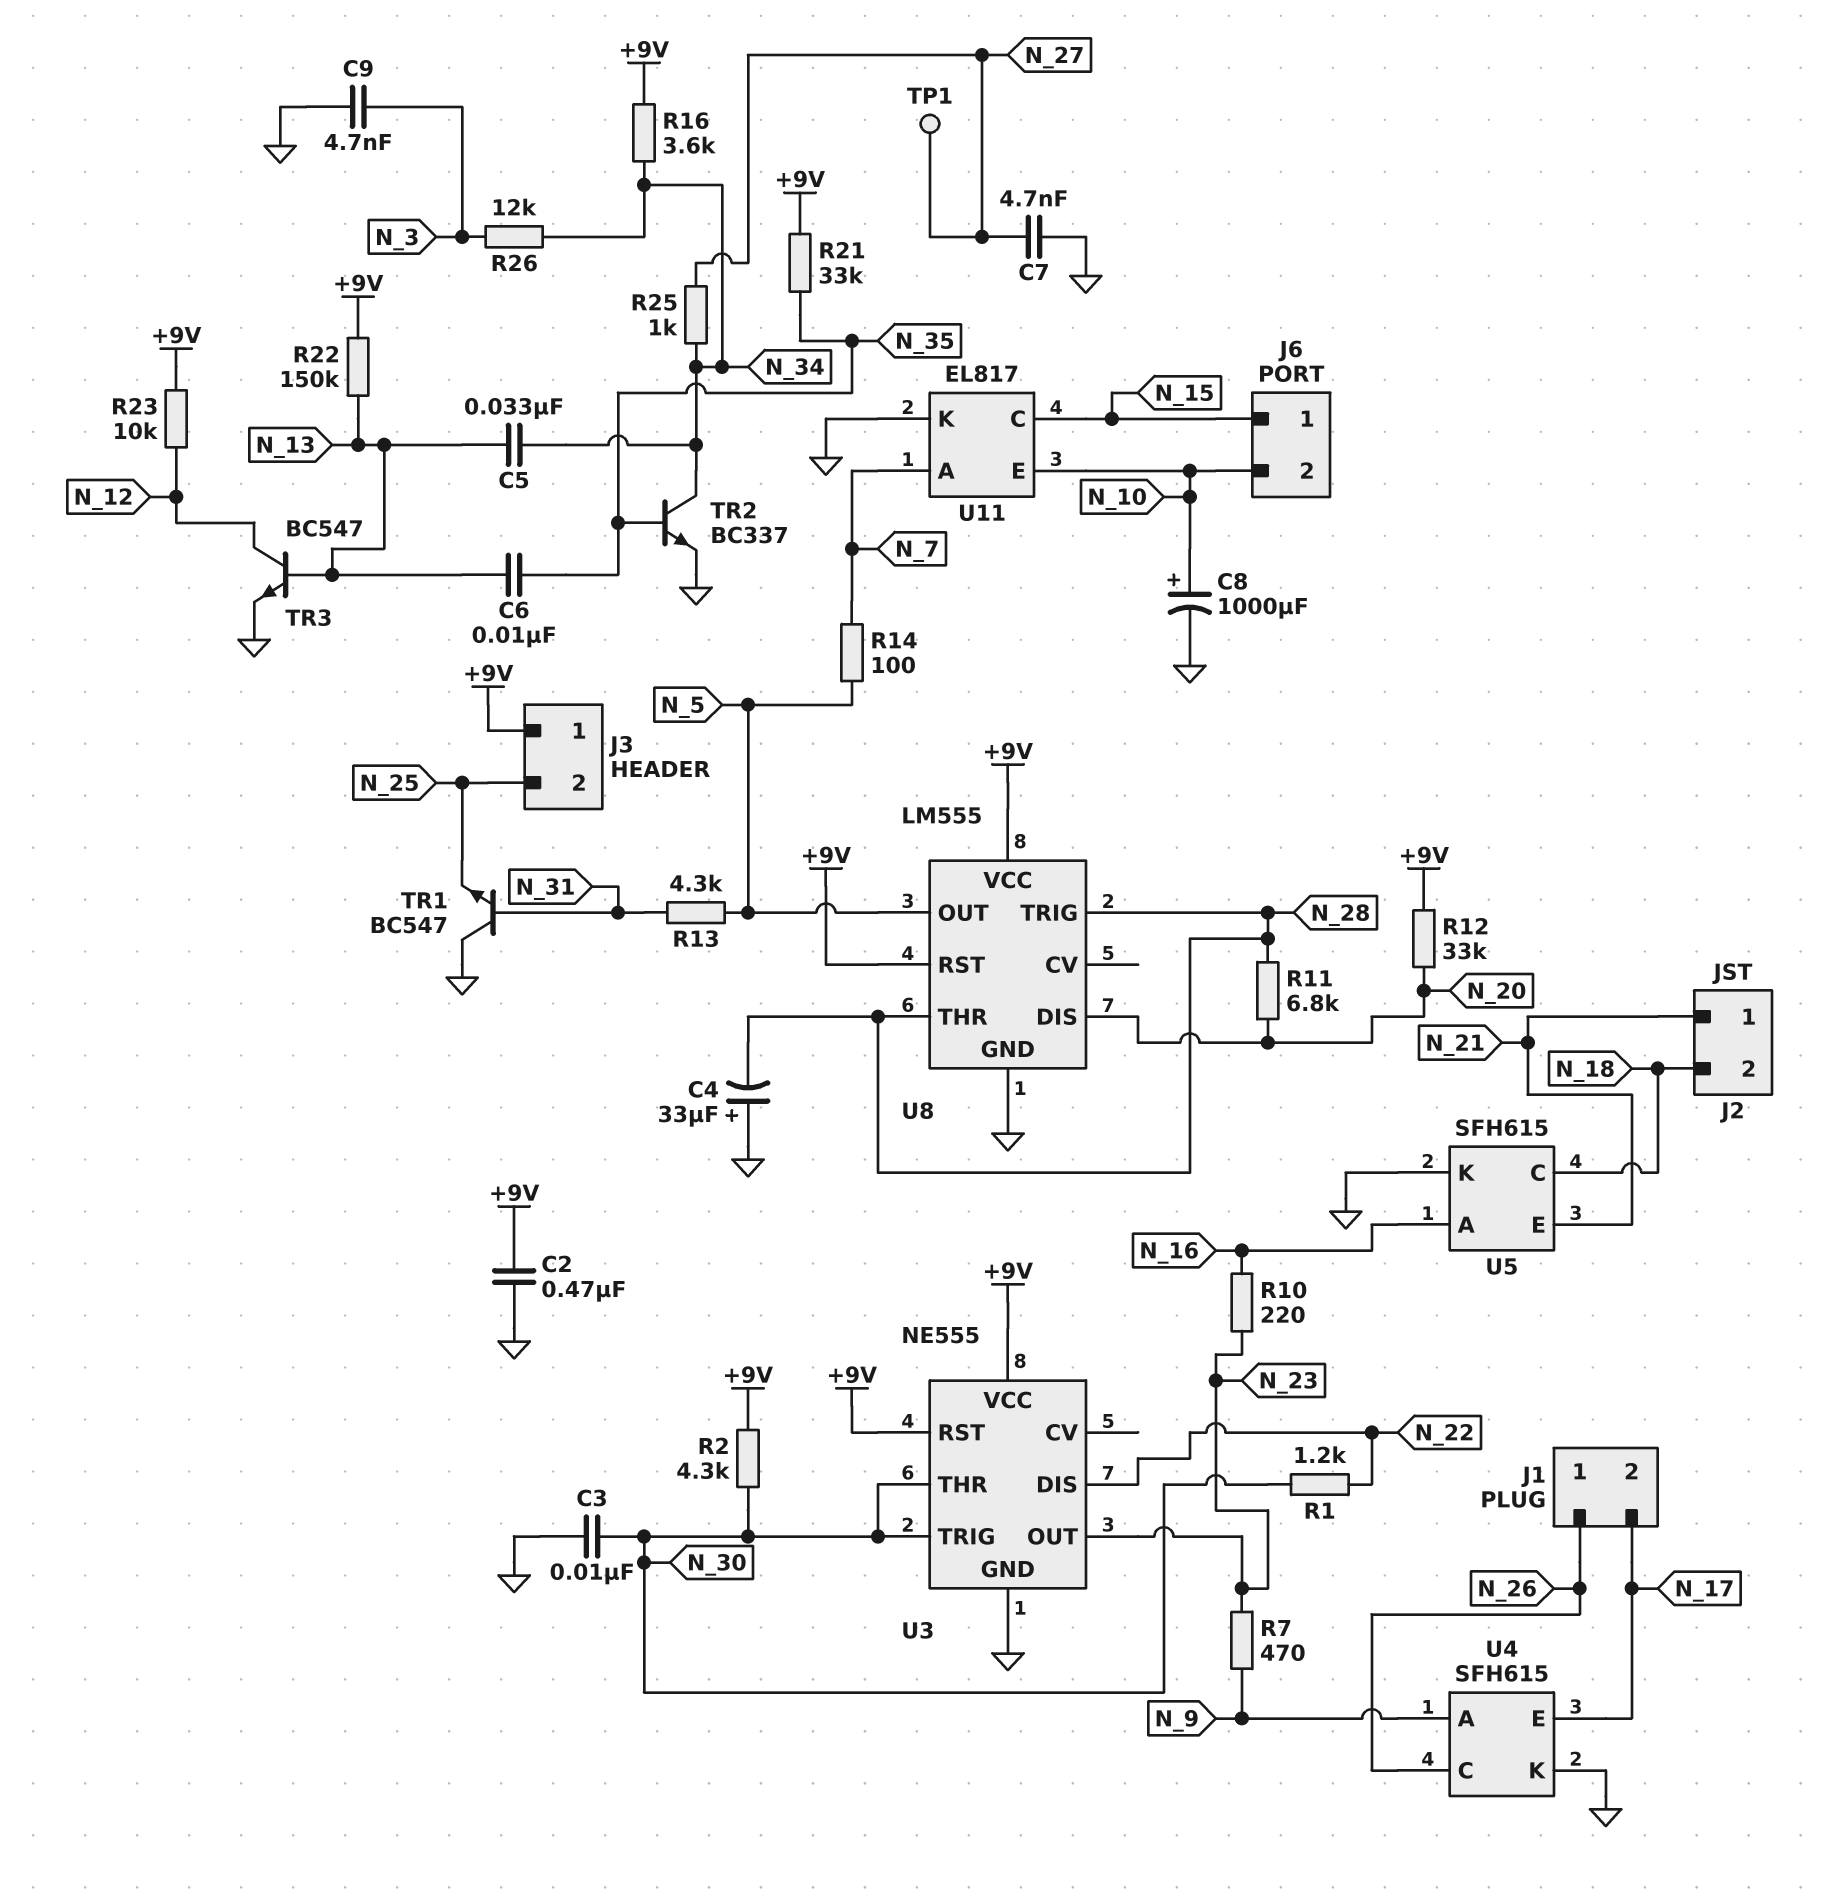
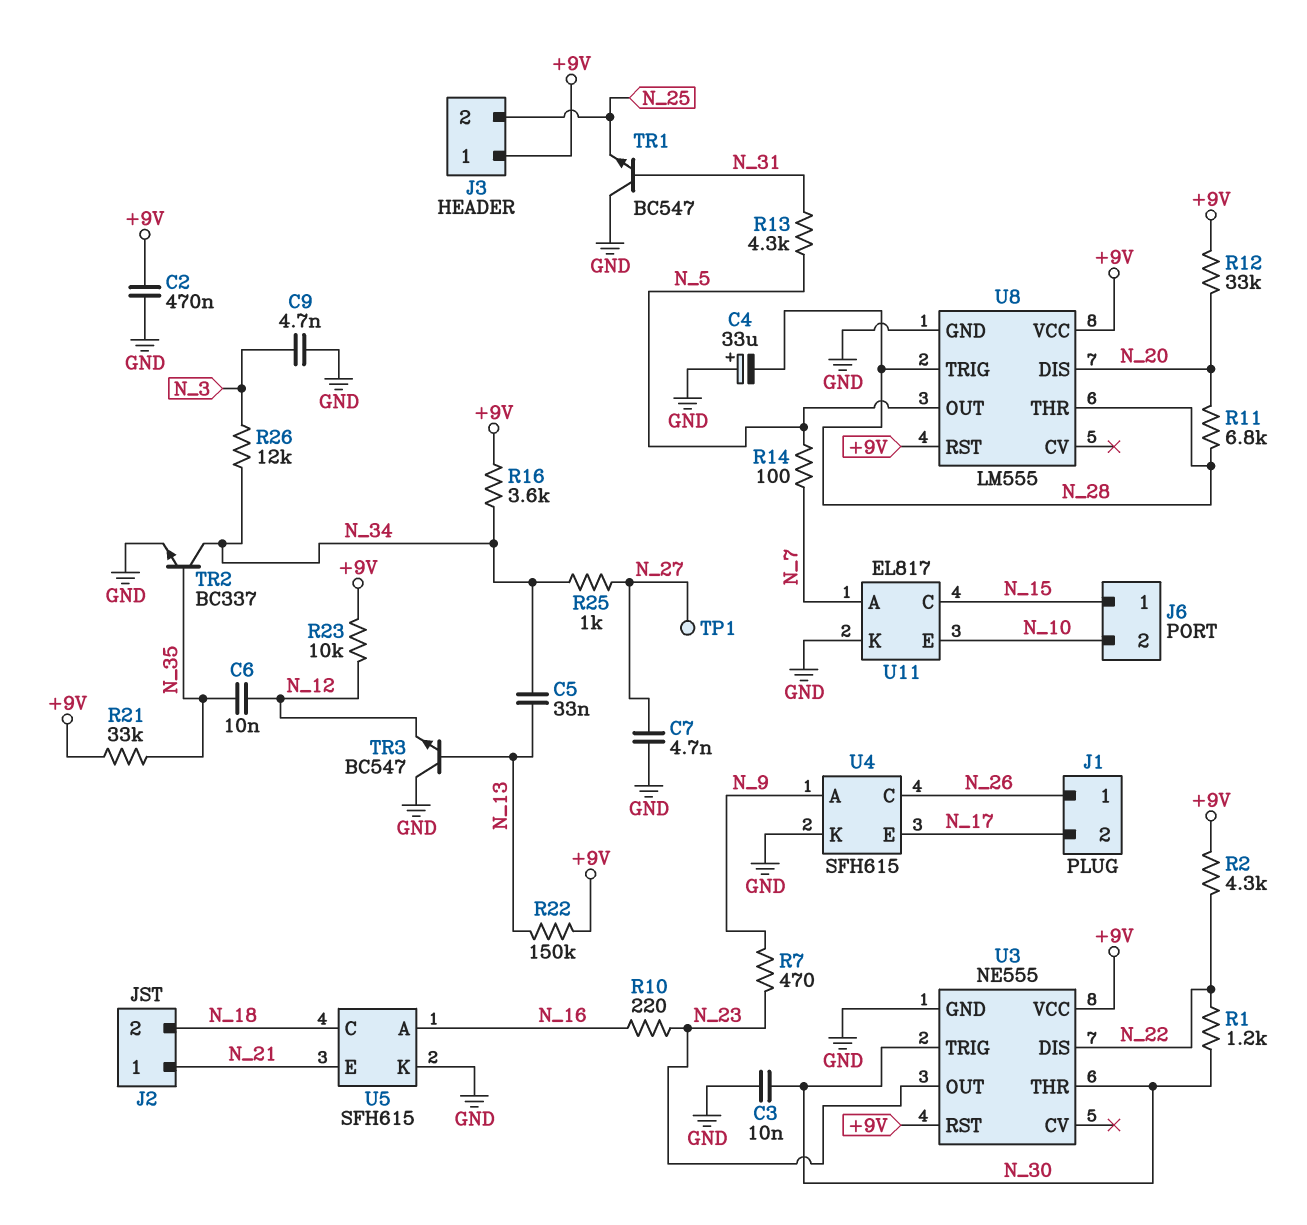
C6: 10nF (N_13, N_35) -> 10nF (N_12, N_35)
C8: 1000uF (plus N_10, minus GND) -> none
R2: 4.3k (+9V, N_30) -> 4.3k (+9V, N_22)
TR3: NPN BC547 (B N_13, C N_12, E GND) -> NPN BC547 (B N_13, C GND, E N_12)

